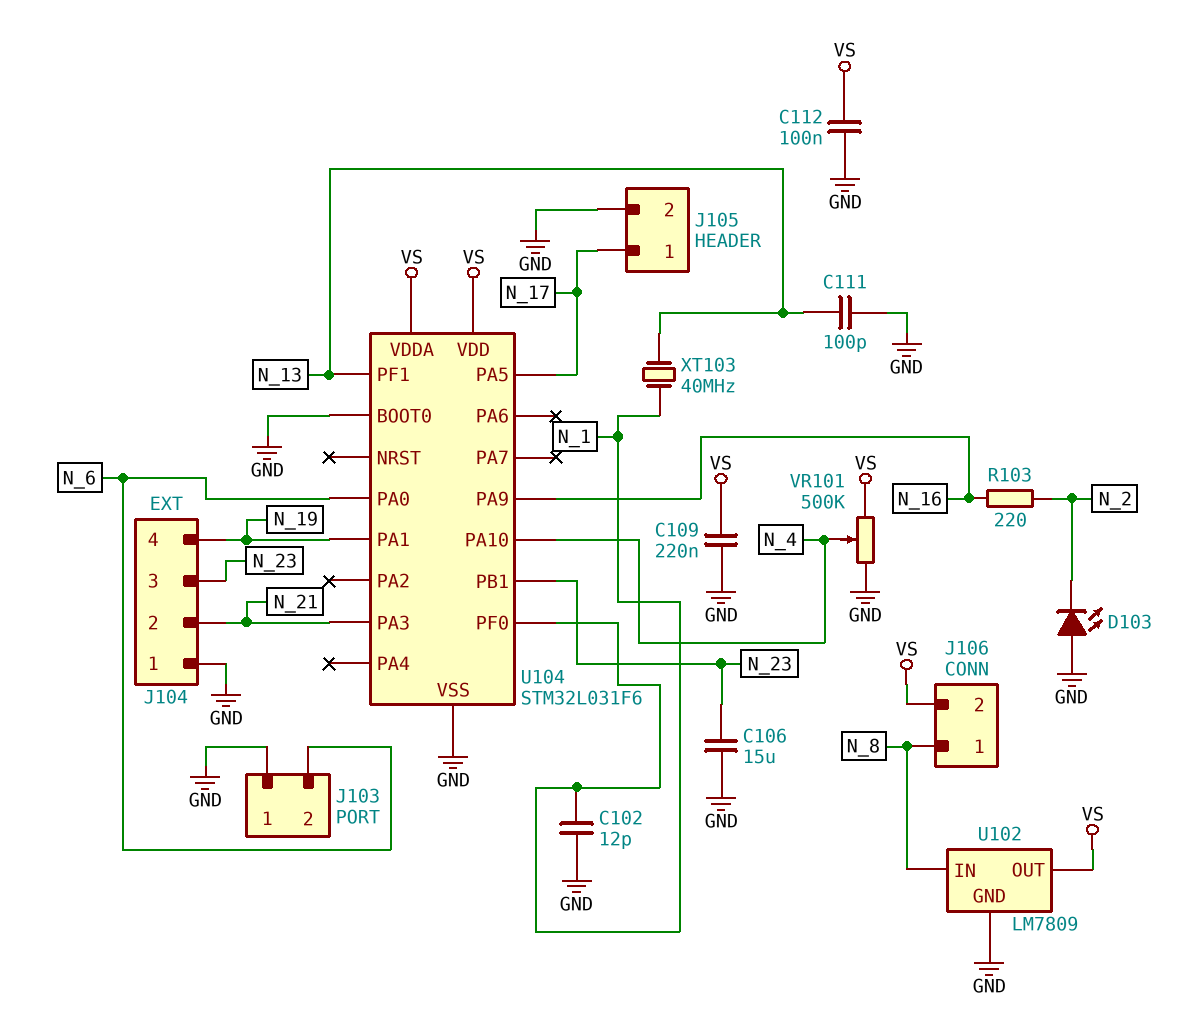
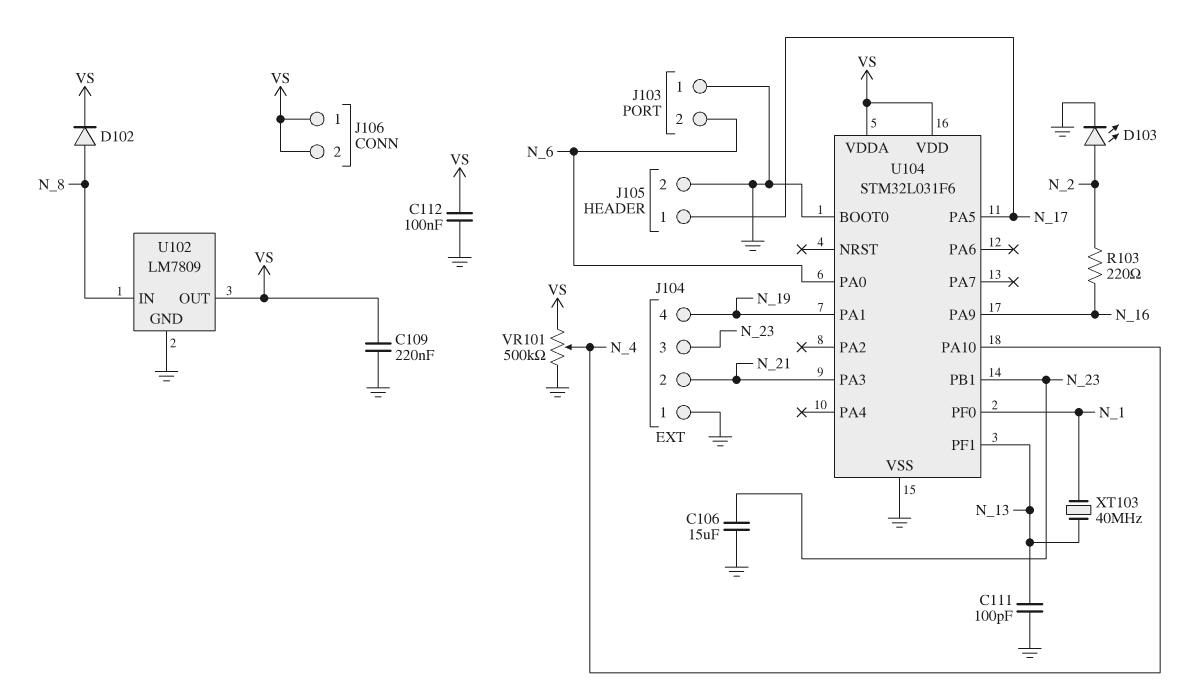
C102: 12pF (GND, N_1) -> none
D102: none -> diode (A N_8, K VS)
D103: LED (A GND, K N_2) -> LED (A N_2, K GND)
J106 pin 1: N_8 -> VS

